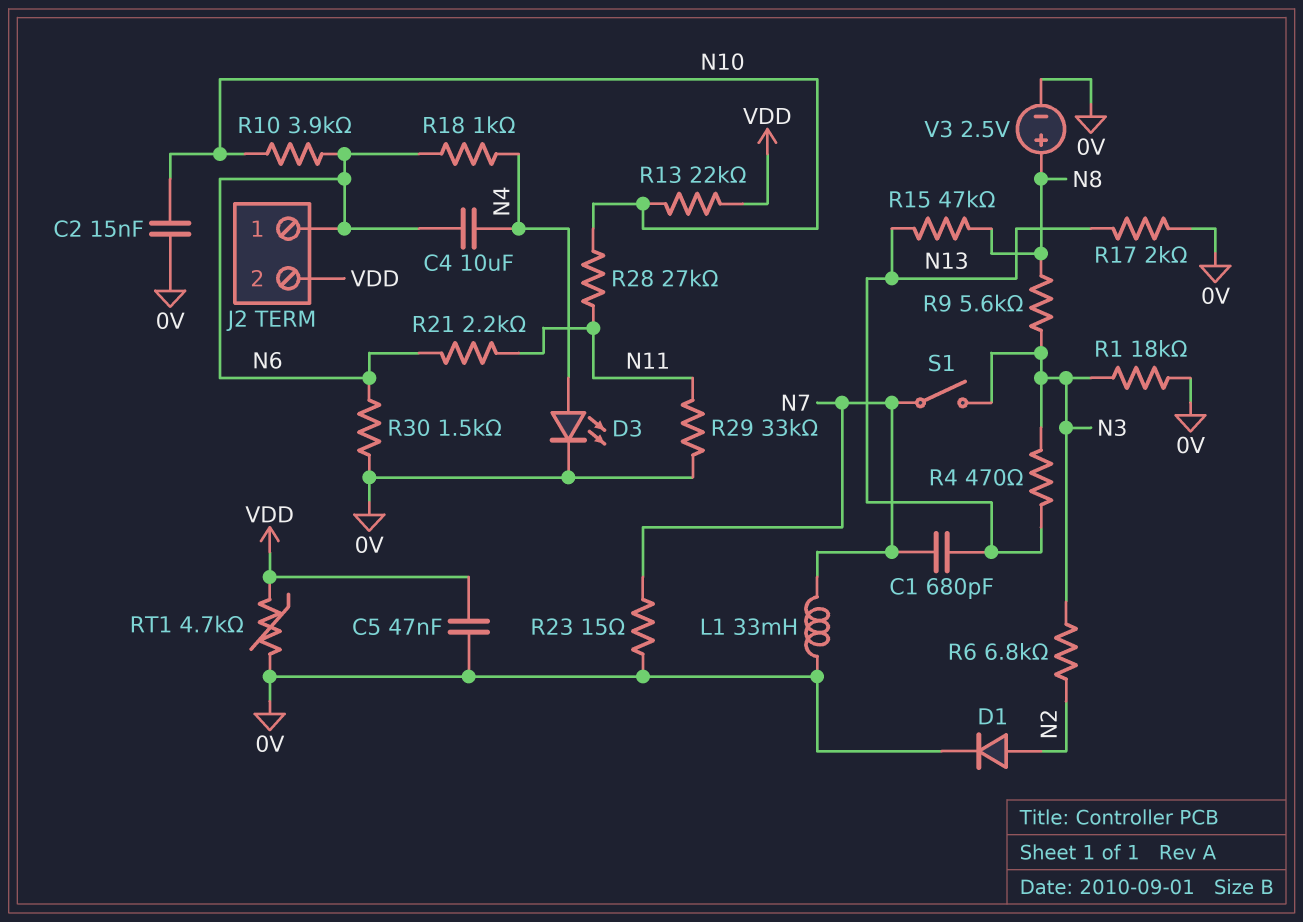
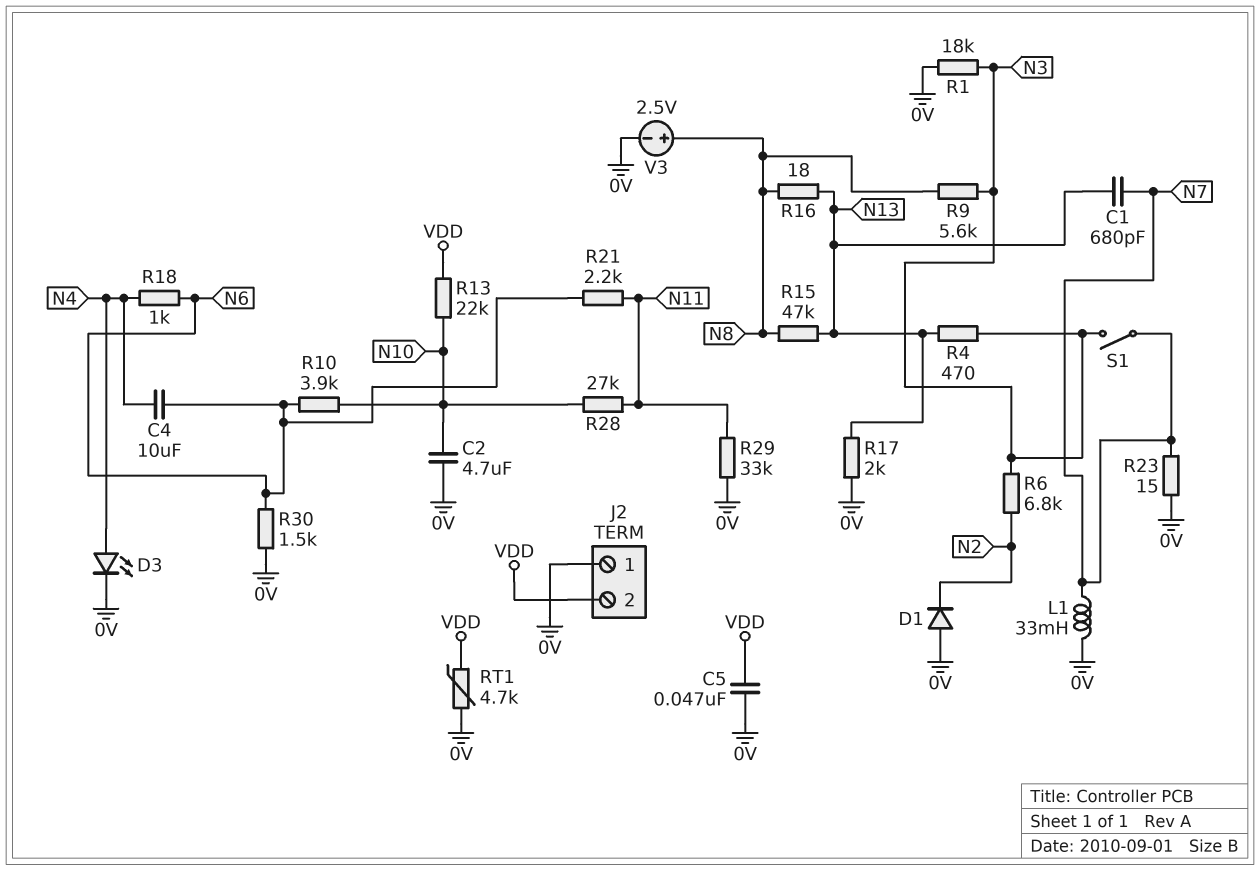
C2: 15nF (0V, N10) -> 4.7uF (0V, N10)
D1: diode (A N2, K 0V) -> diode (A 0V, K N2)
J2 pin 1: N6 -> 0V
R16: none -> 18 (N8, N13)

